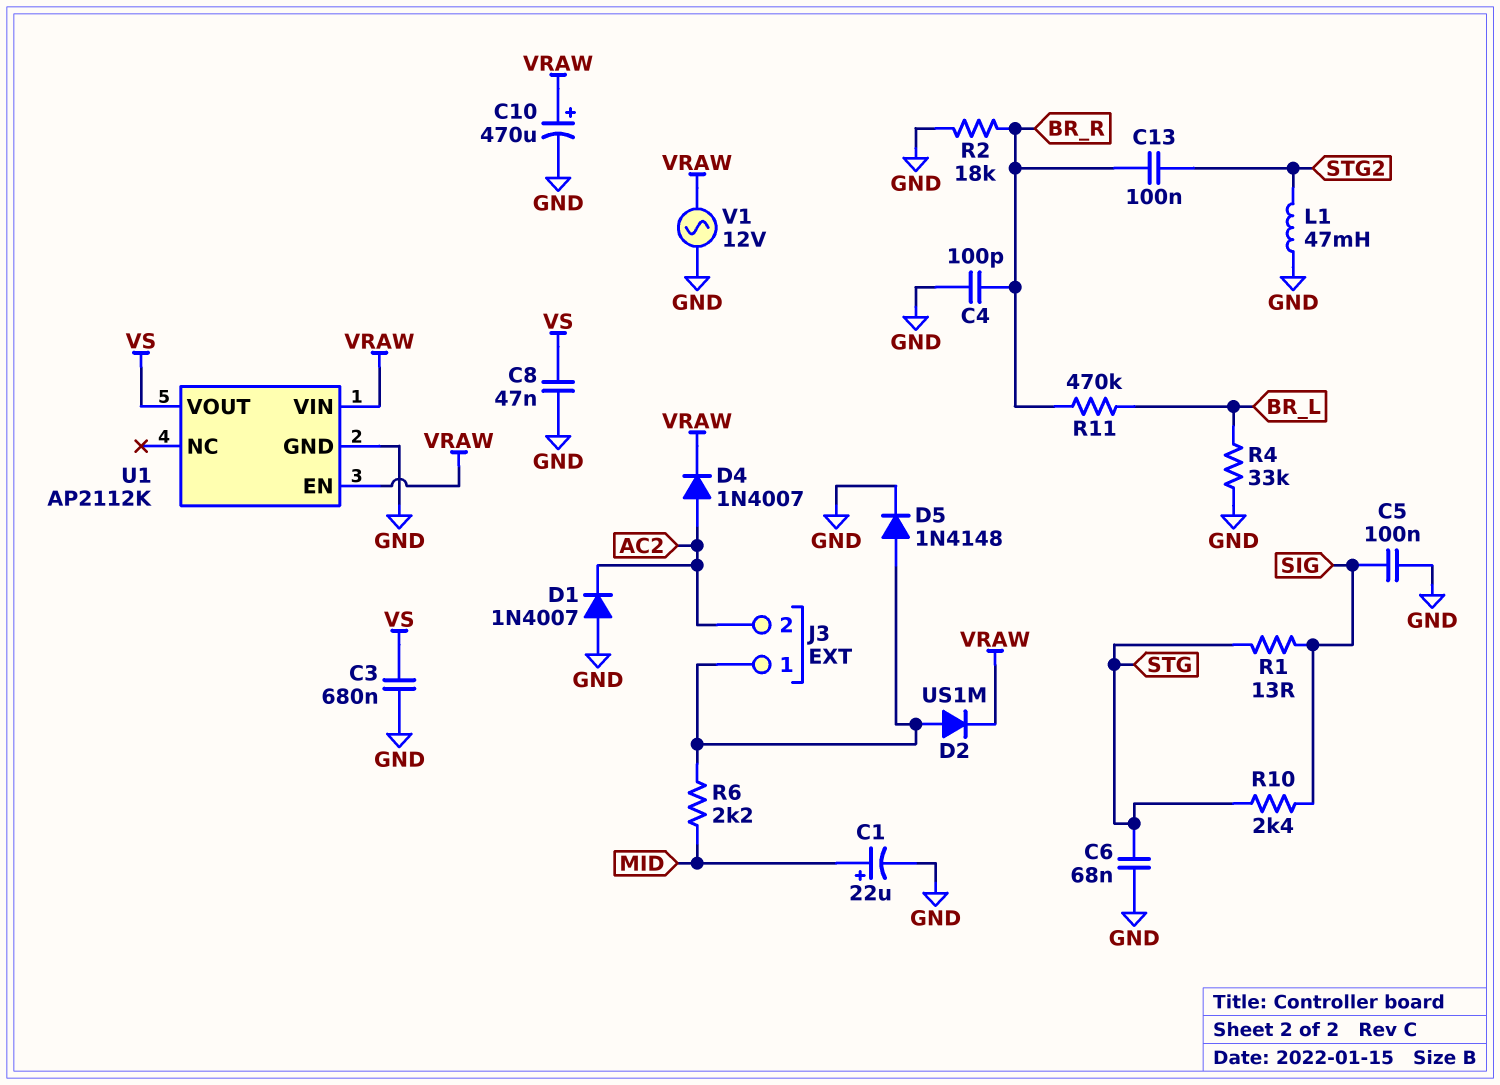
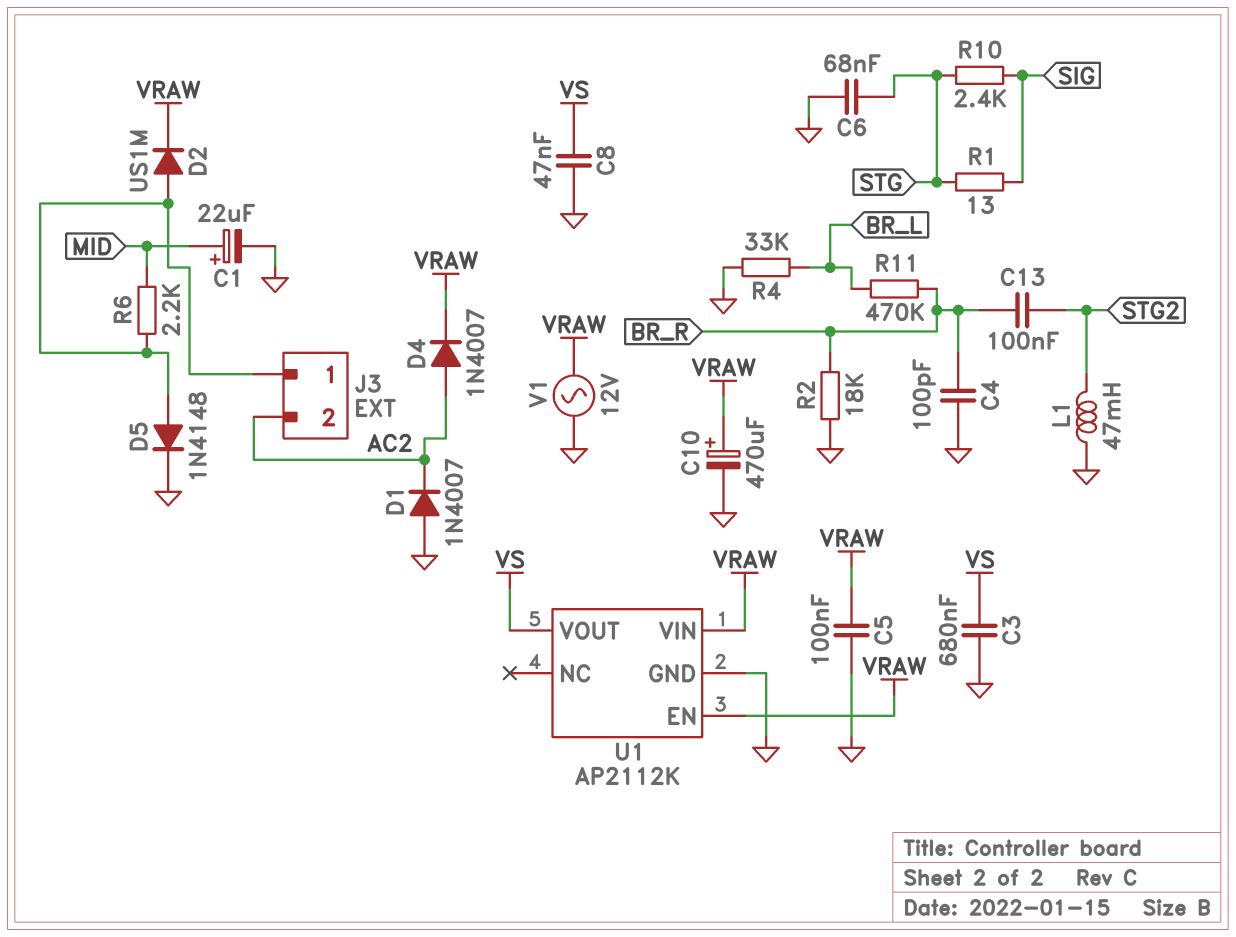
C5: 100nF (GND, SIG) -> 100nF (GND, VRAW)

